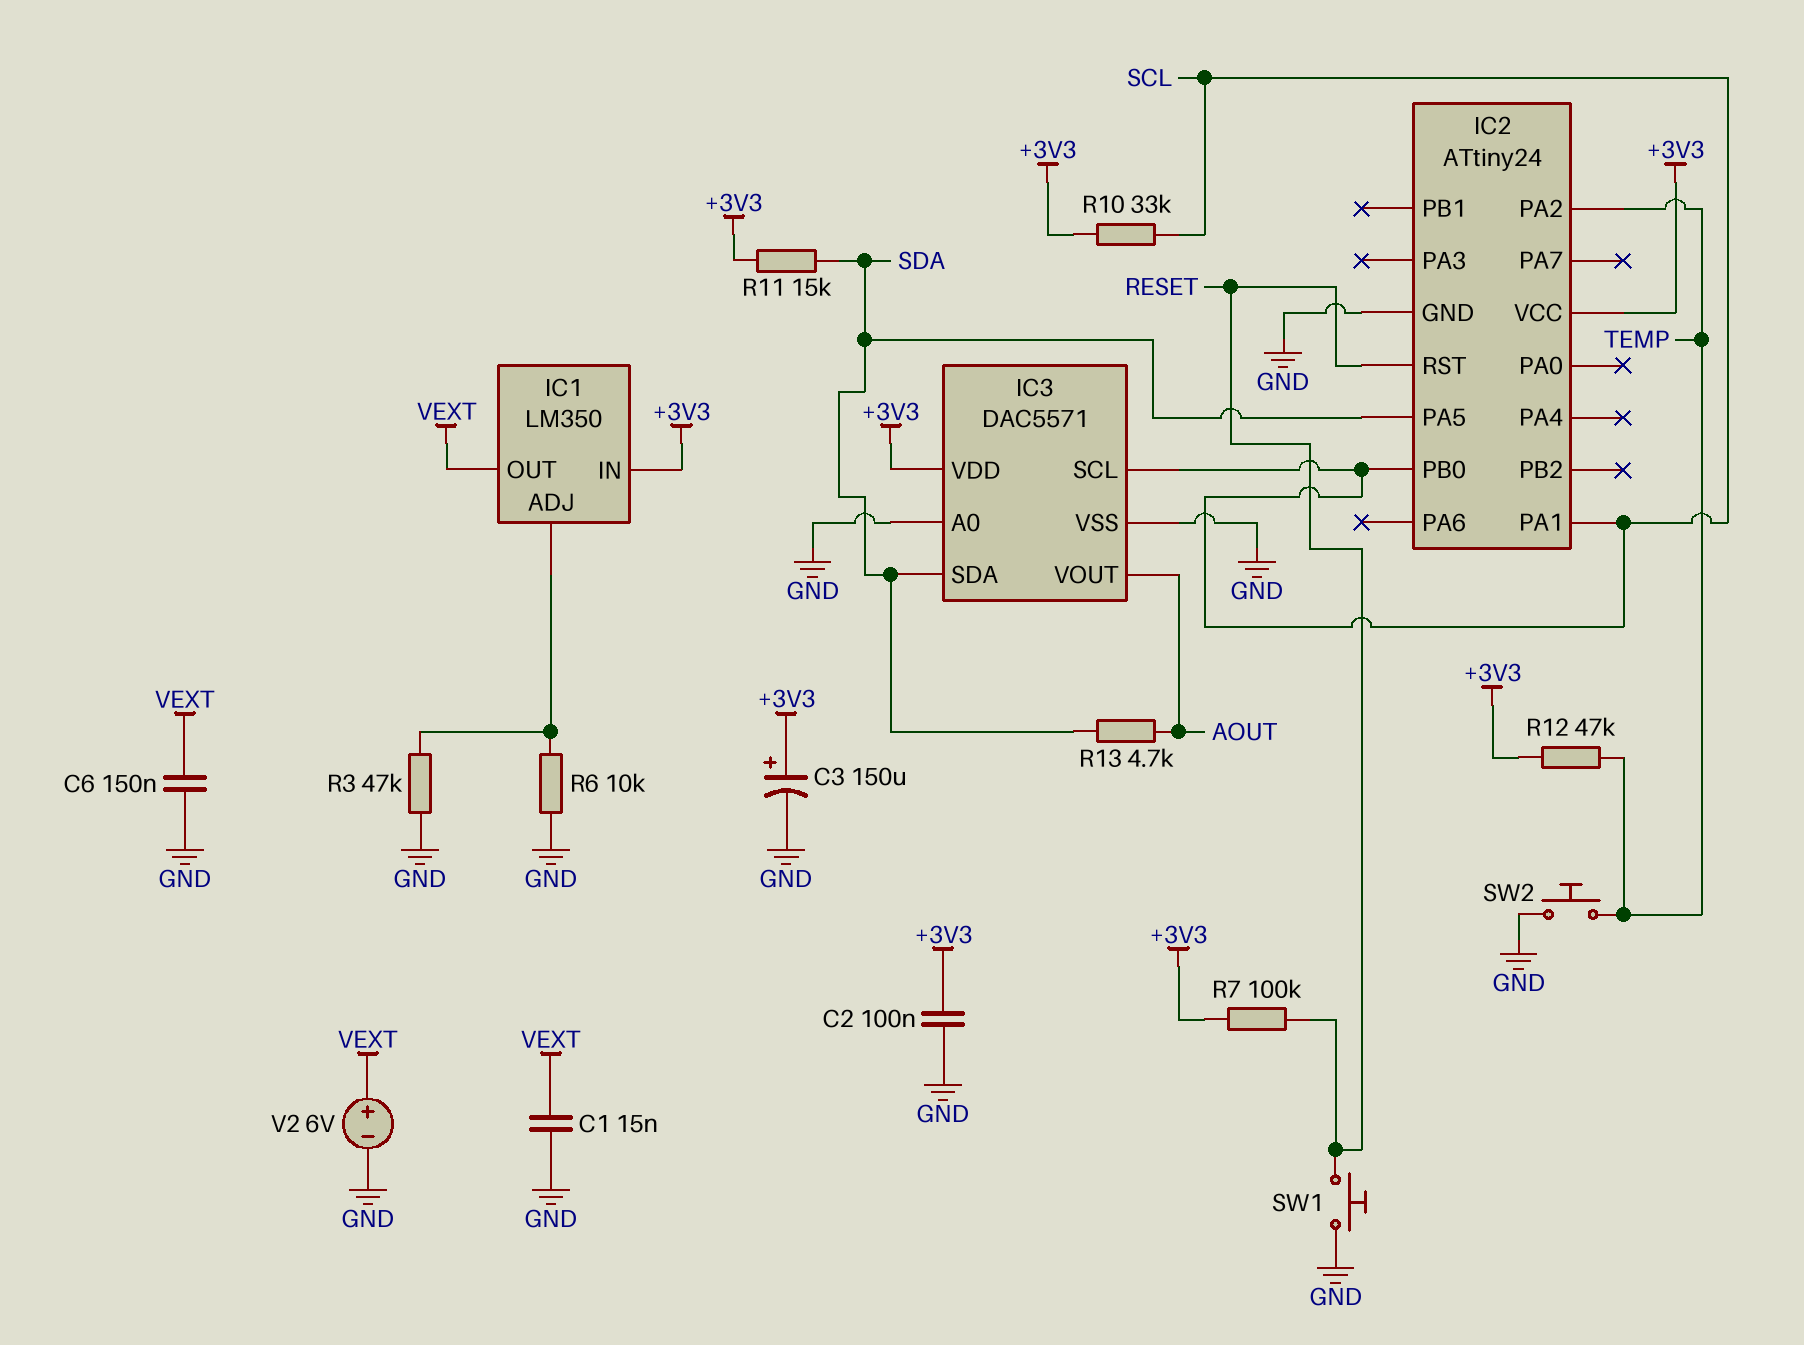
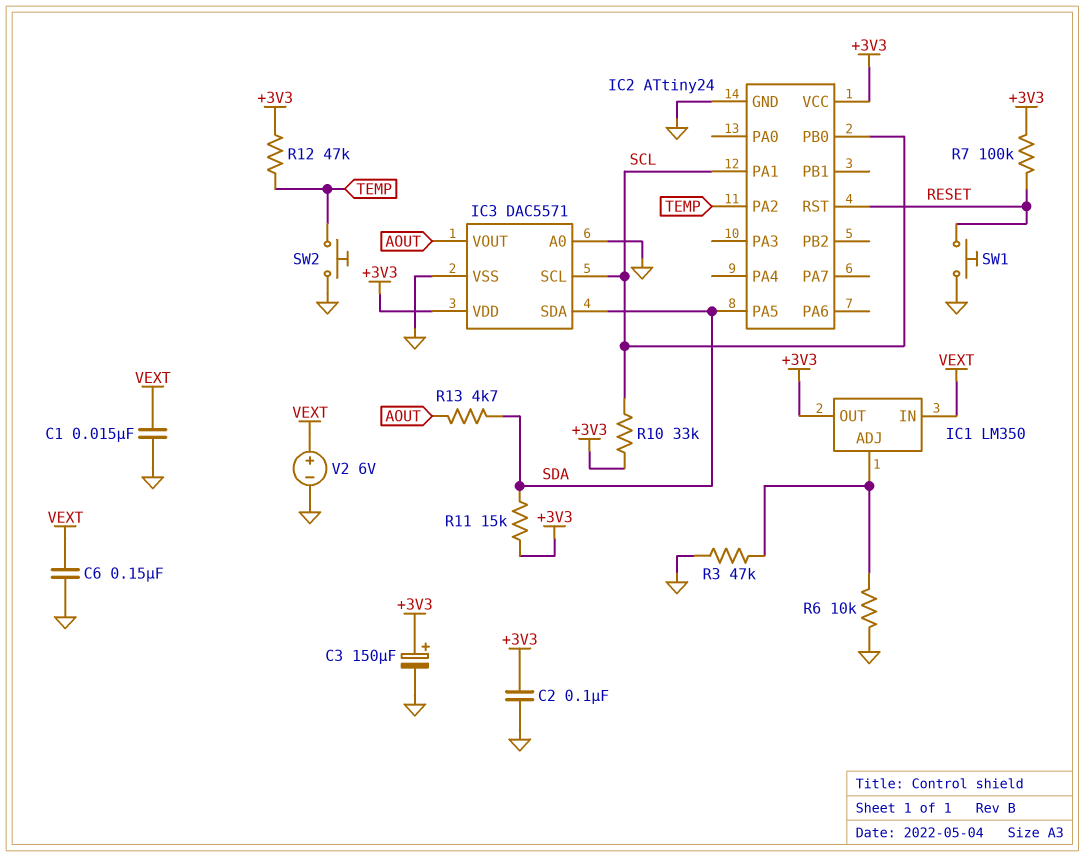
IC1 pin IN: +3V3 -> VEXT
IC1 pin OUT: VEXT -> +3V3

